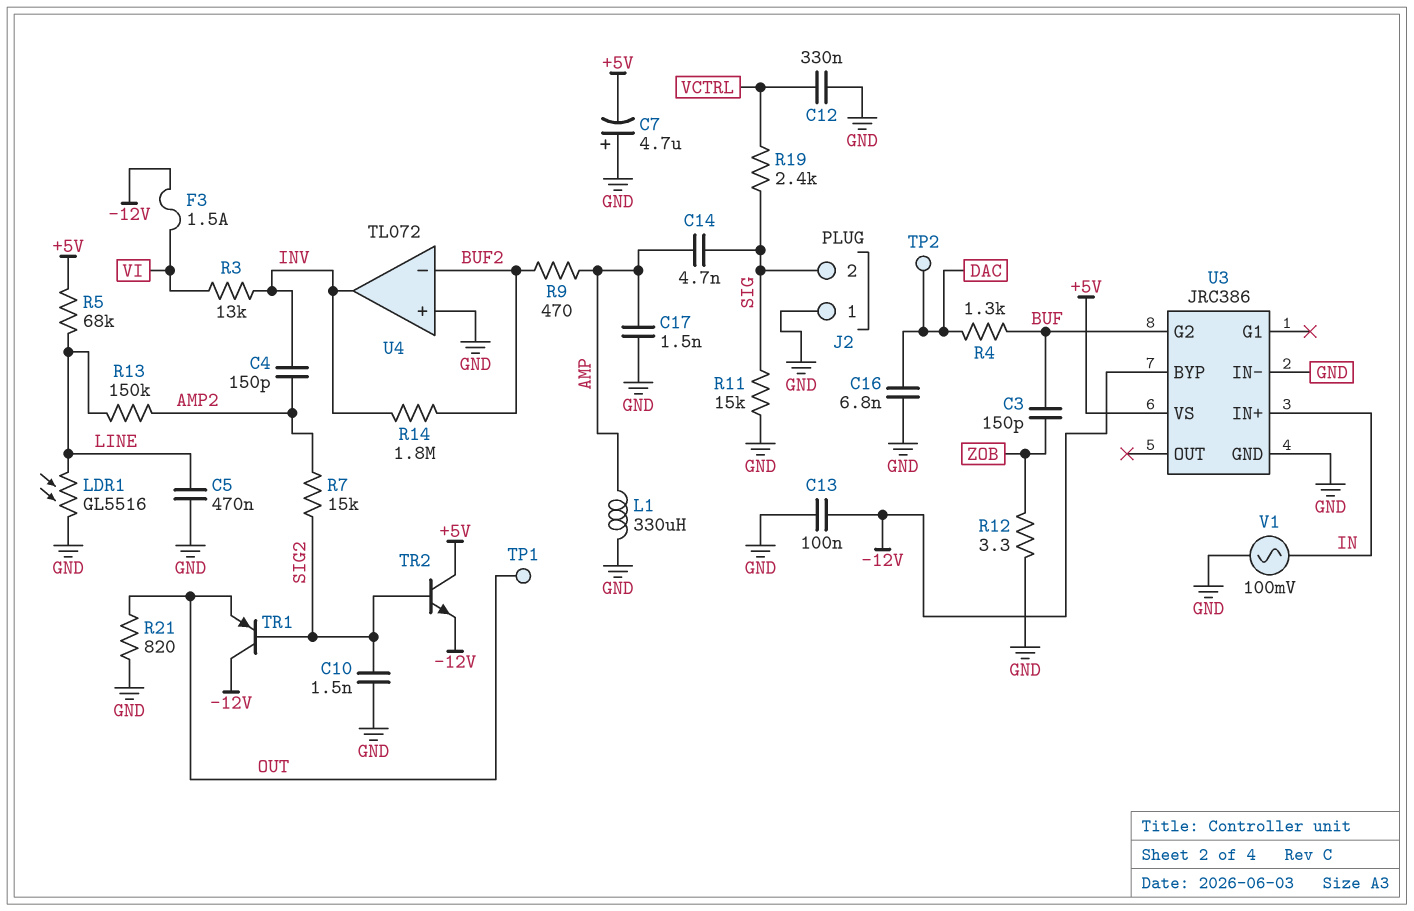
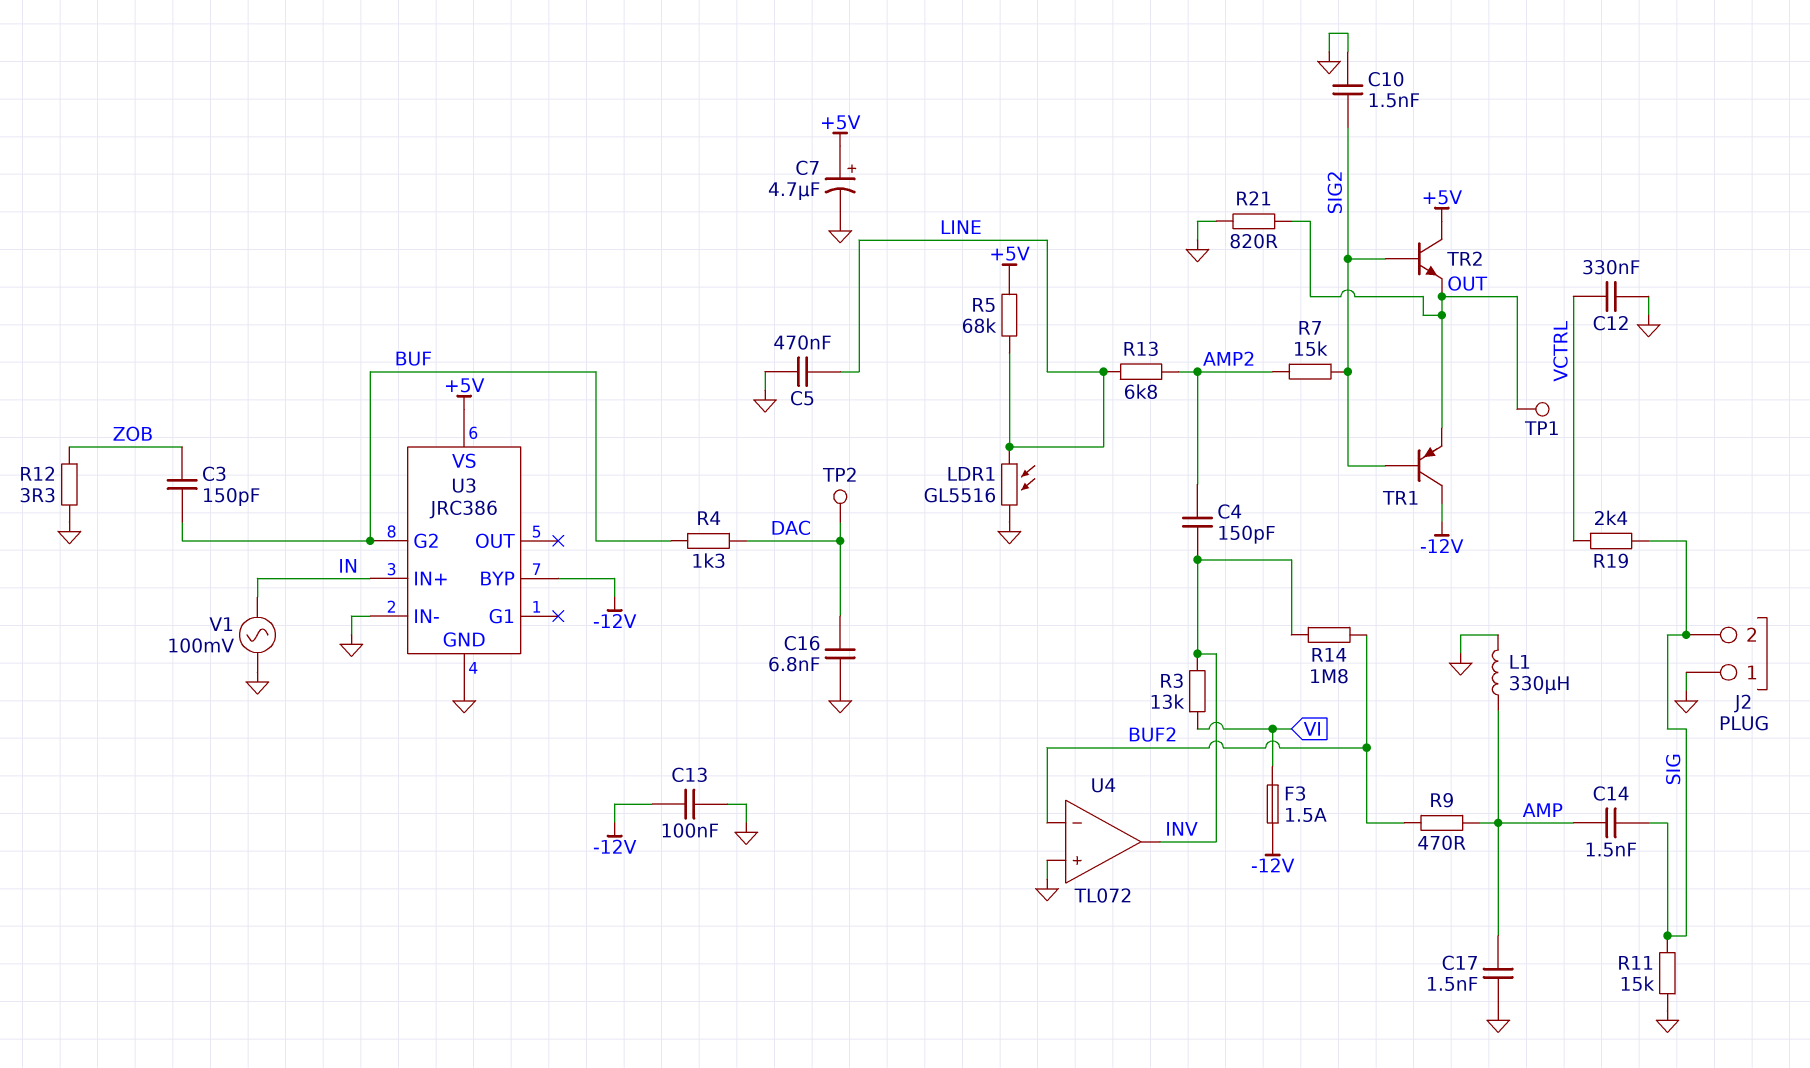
C7: 4.7uF (plus GND, minus +5V) -> 4.7uF (plus +5V, minus GND)
C14: 4.7nF (AMP, SIG) -> 1.5nF (AMP, SIG)
R13: 150k (AMP2, LINE) -> 6.8k (AMP2, LINE)
TR2: NPN (B SIG2, C +5V, E -12V) -> NPN (B SIG2, C +5V, E OUT)

